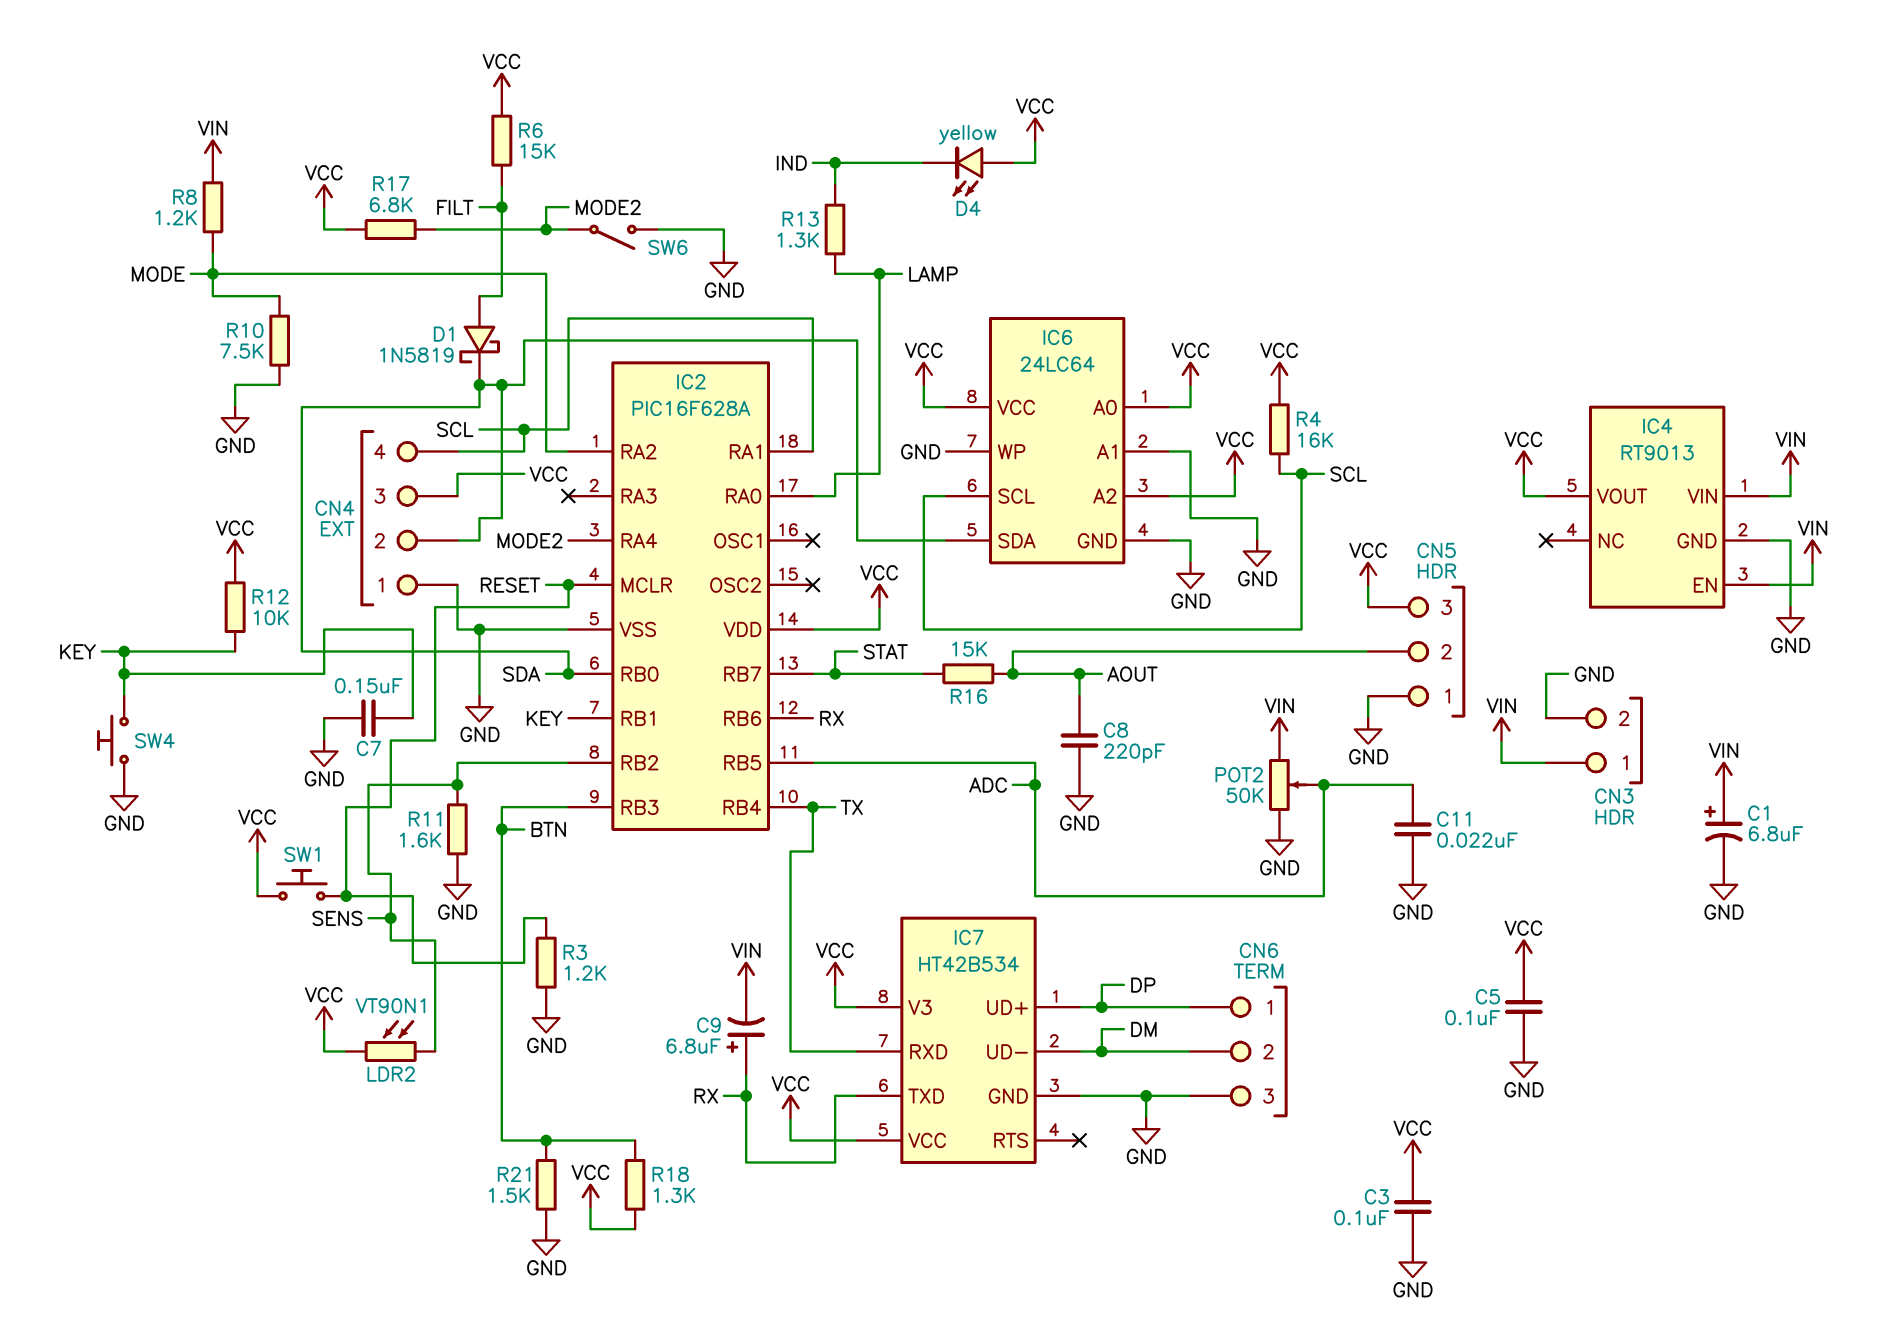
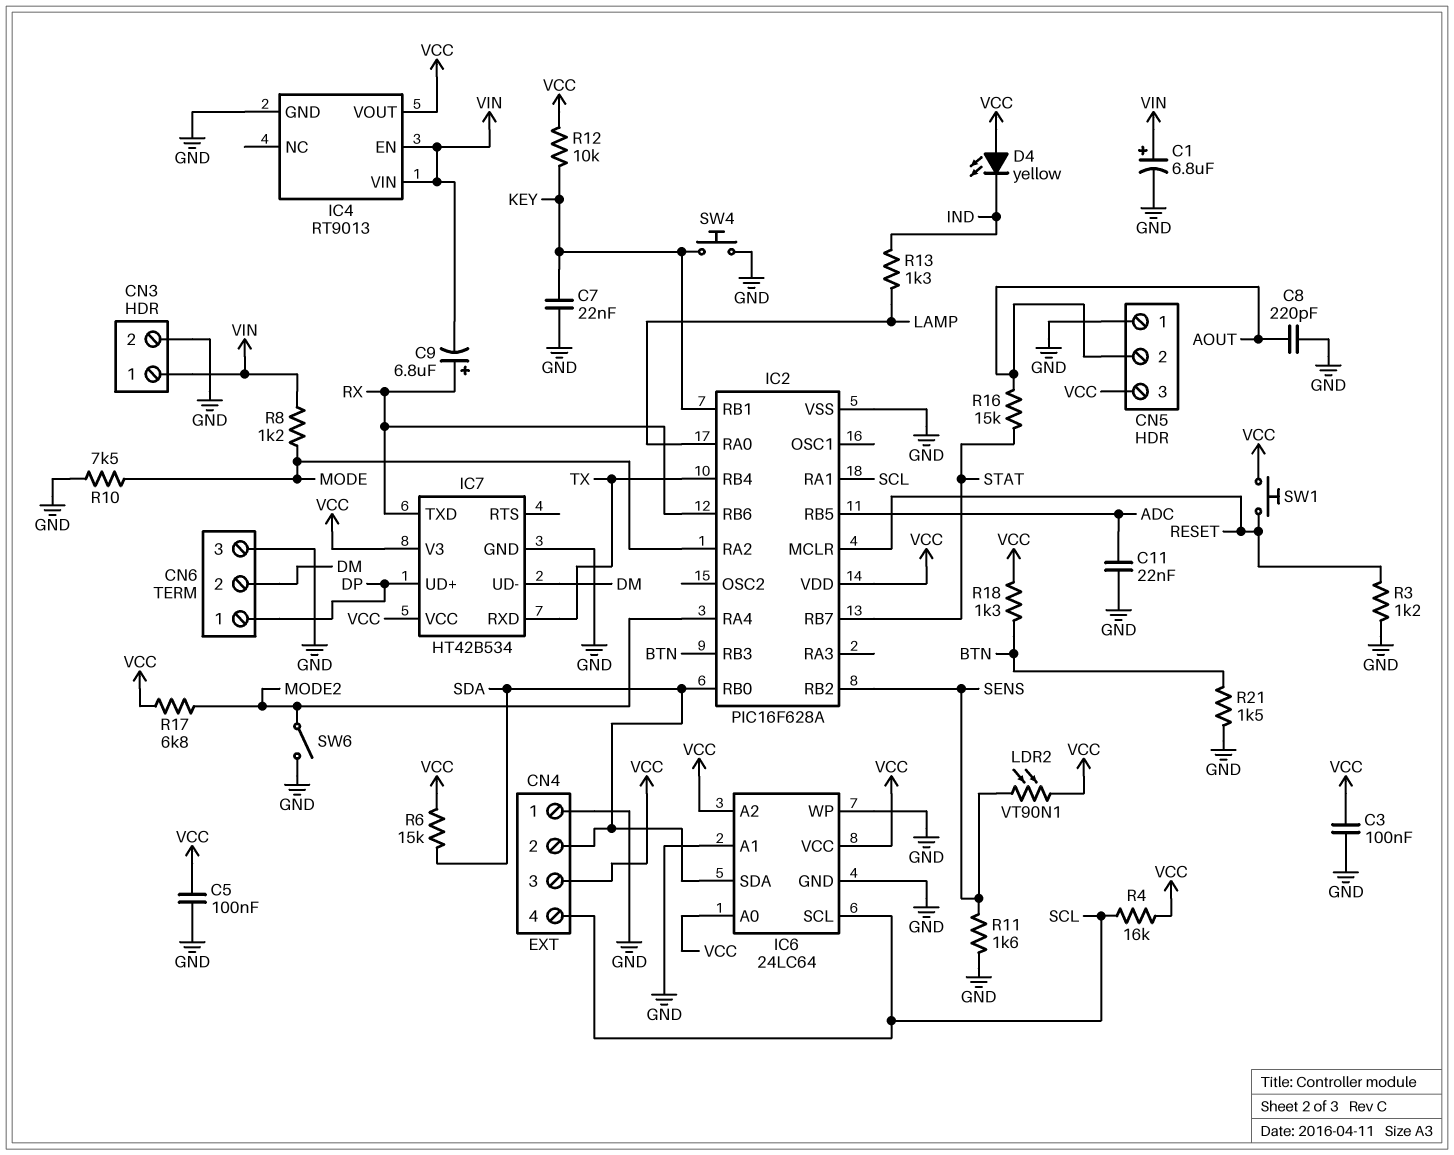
C7: 150nF (GND, KEY) -> 22nF (GND, KEY)
D1: schottky 1N5819 (A FILT, K SDA) -> none
POT2: 50k (GND, VIN, wiper ADC) -> none
R6: 15k (FILT, VCC) -> 15k (SDA, VCC)

